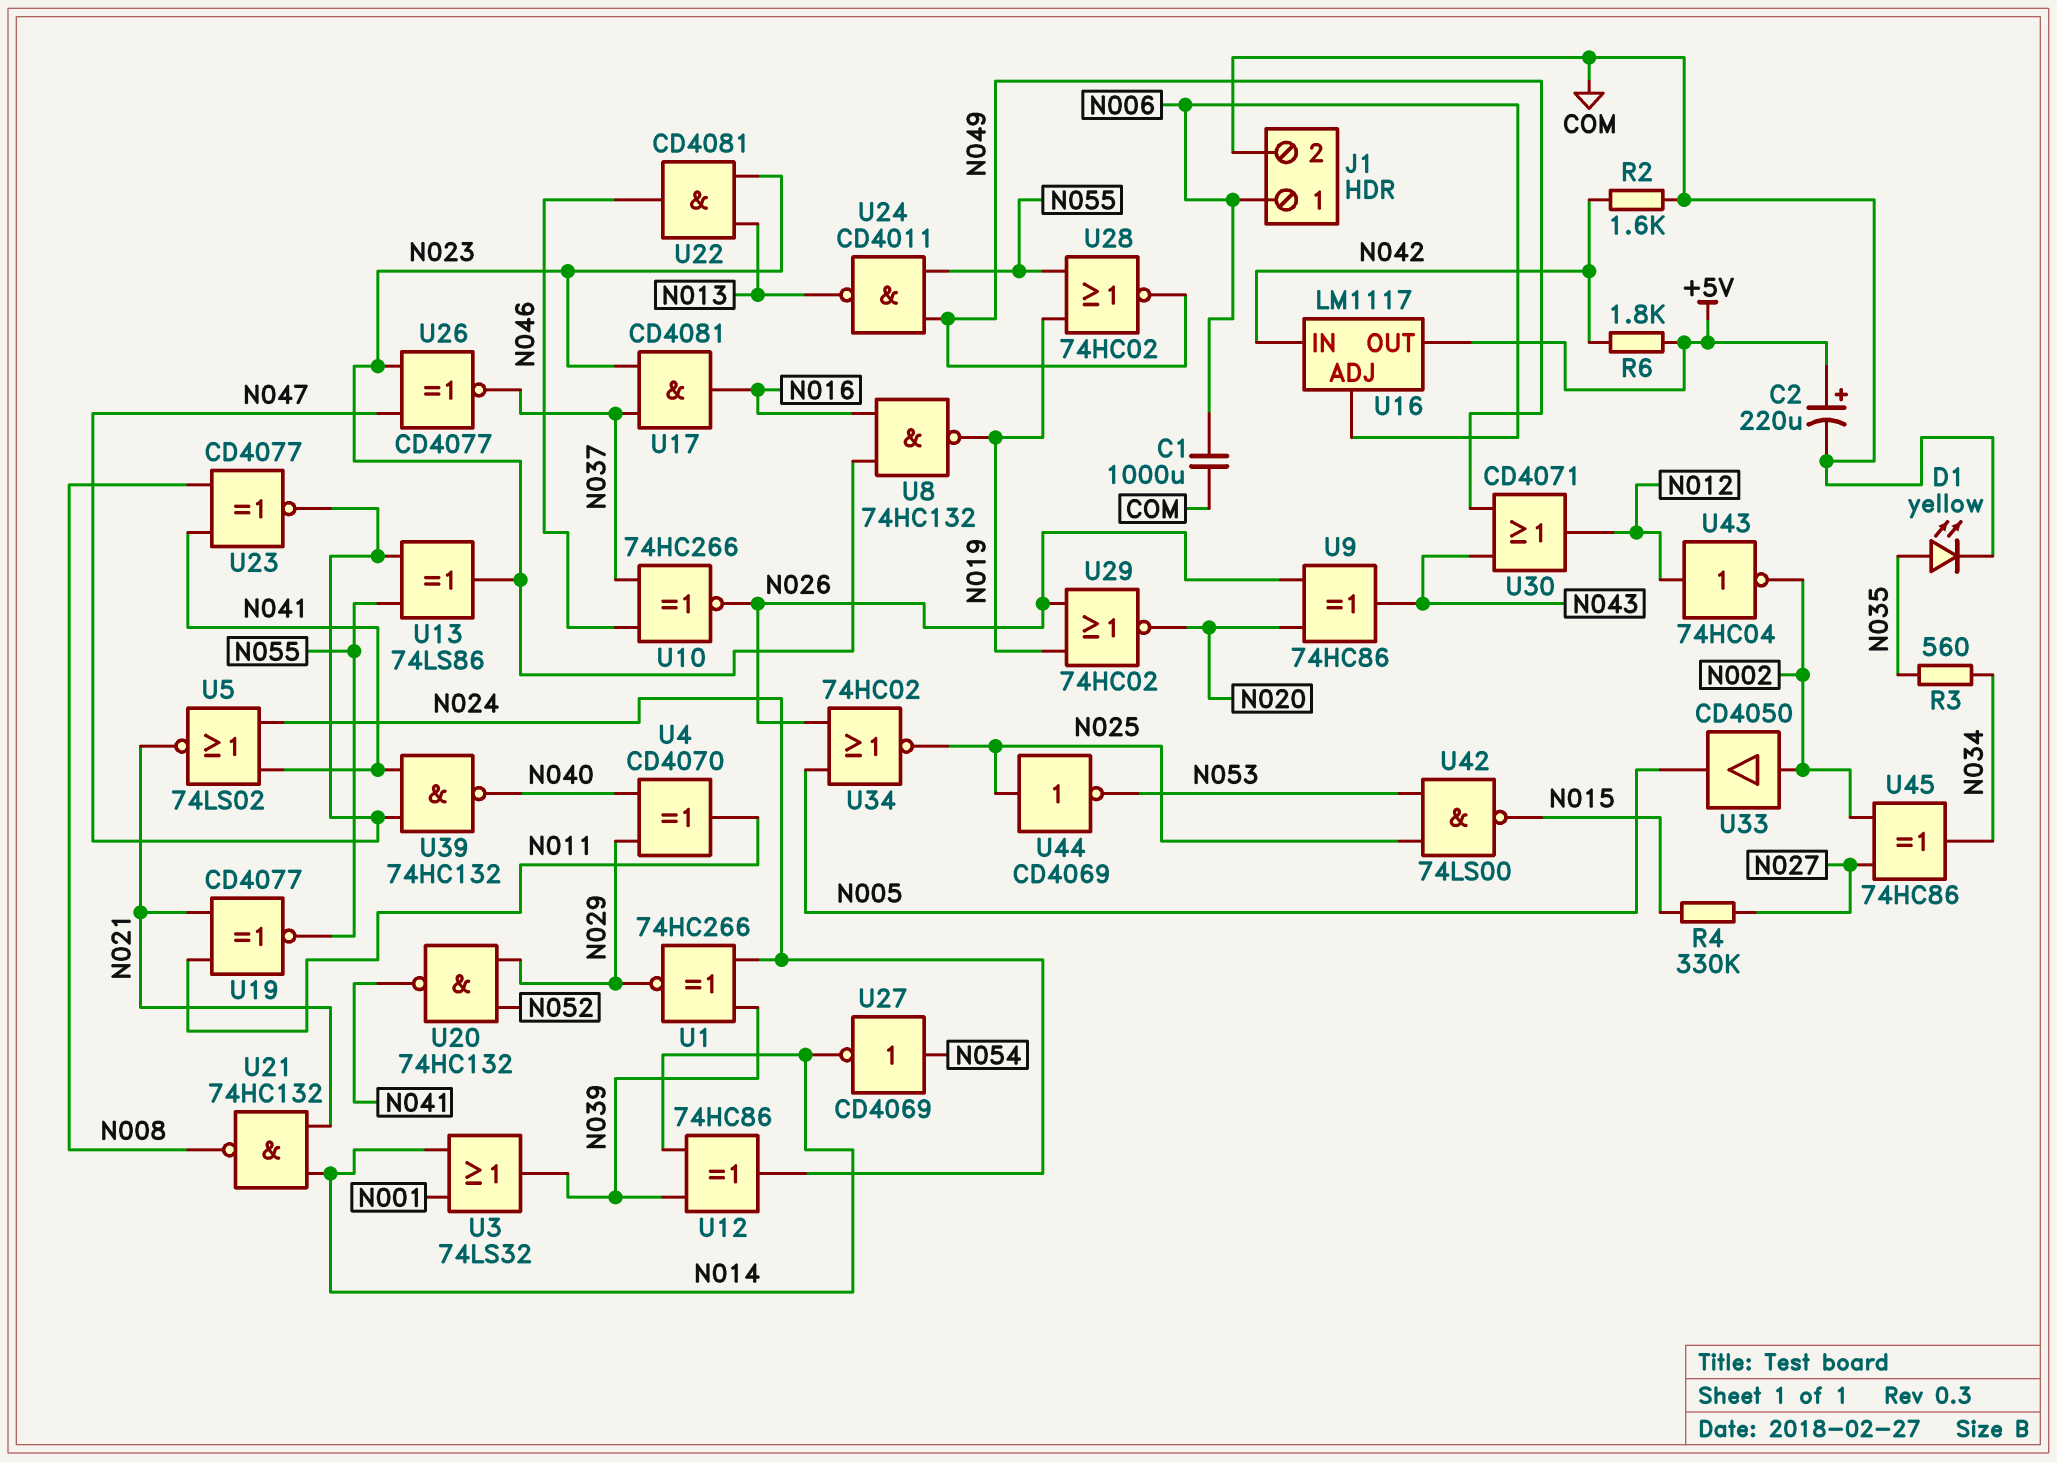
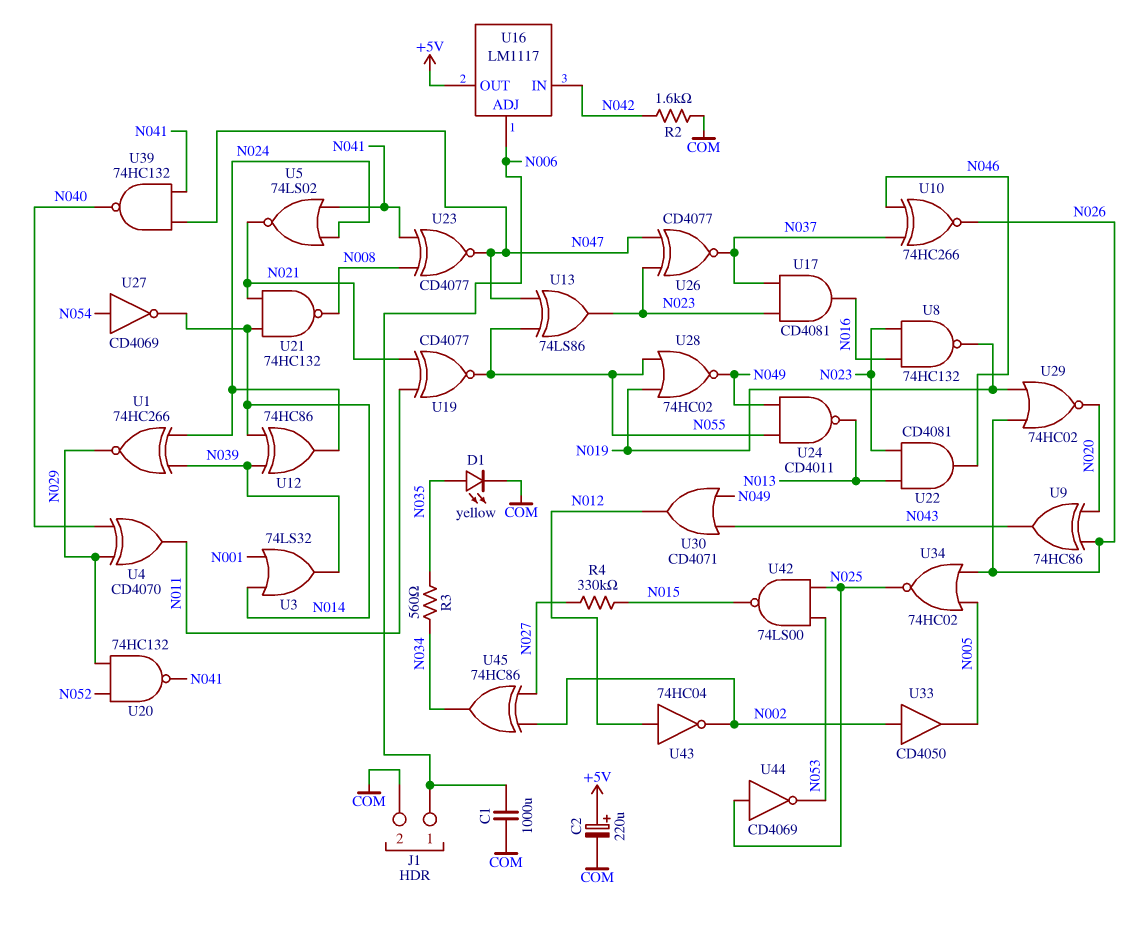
R6: 1.8k (+5V, N042) -> none

